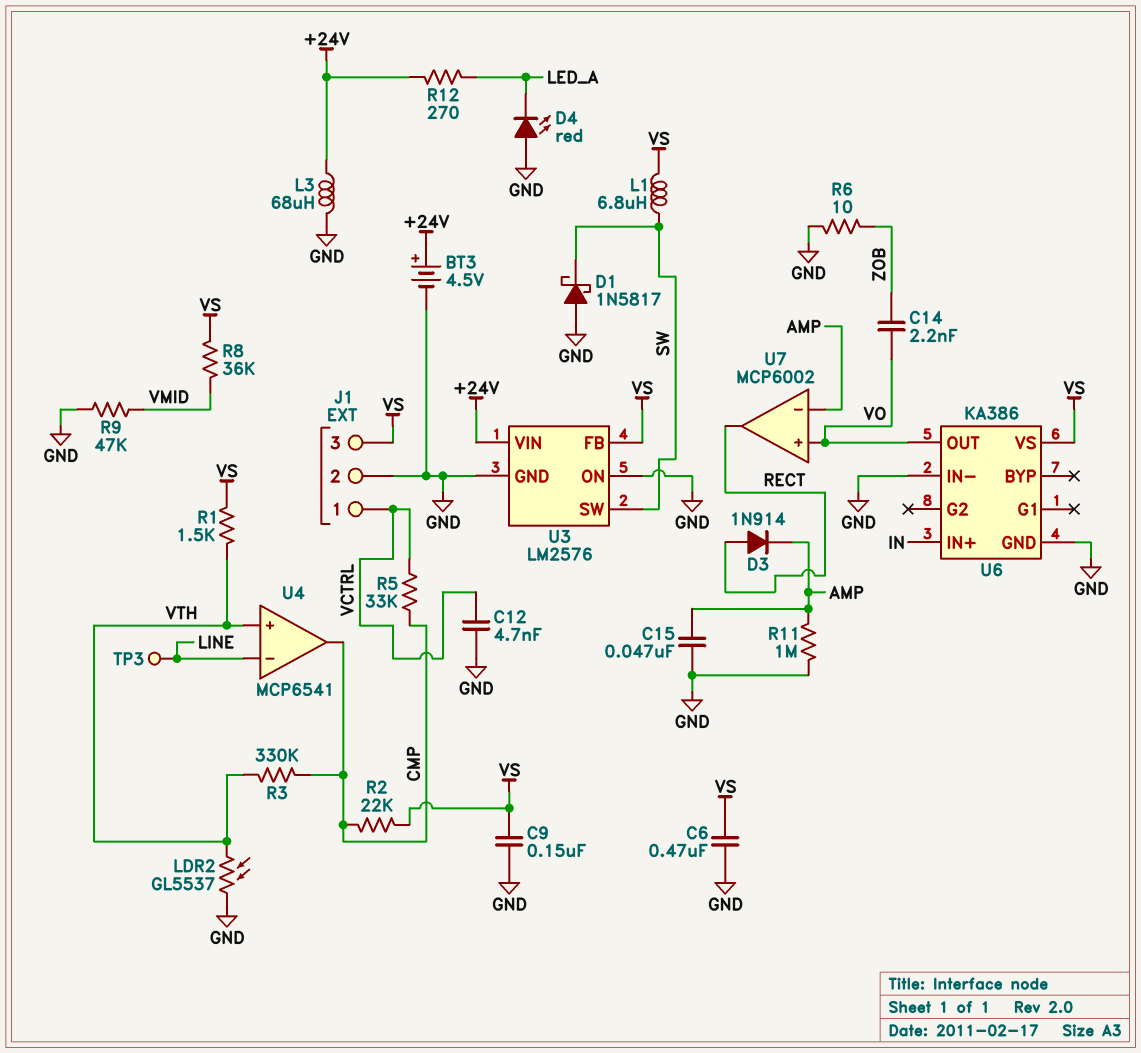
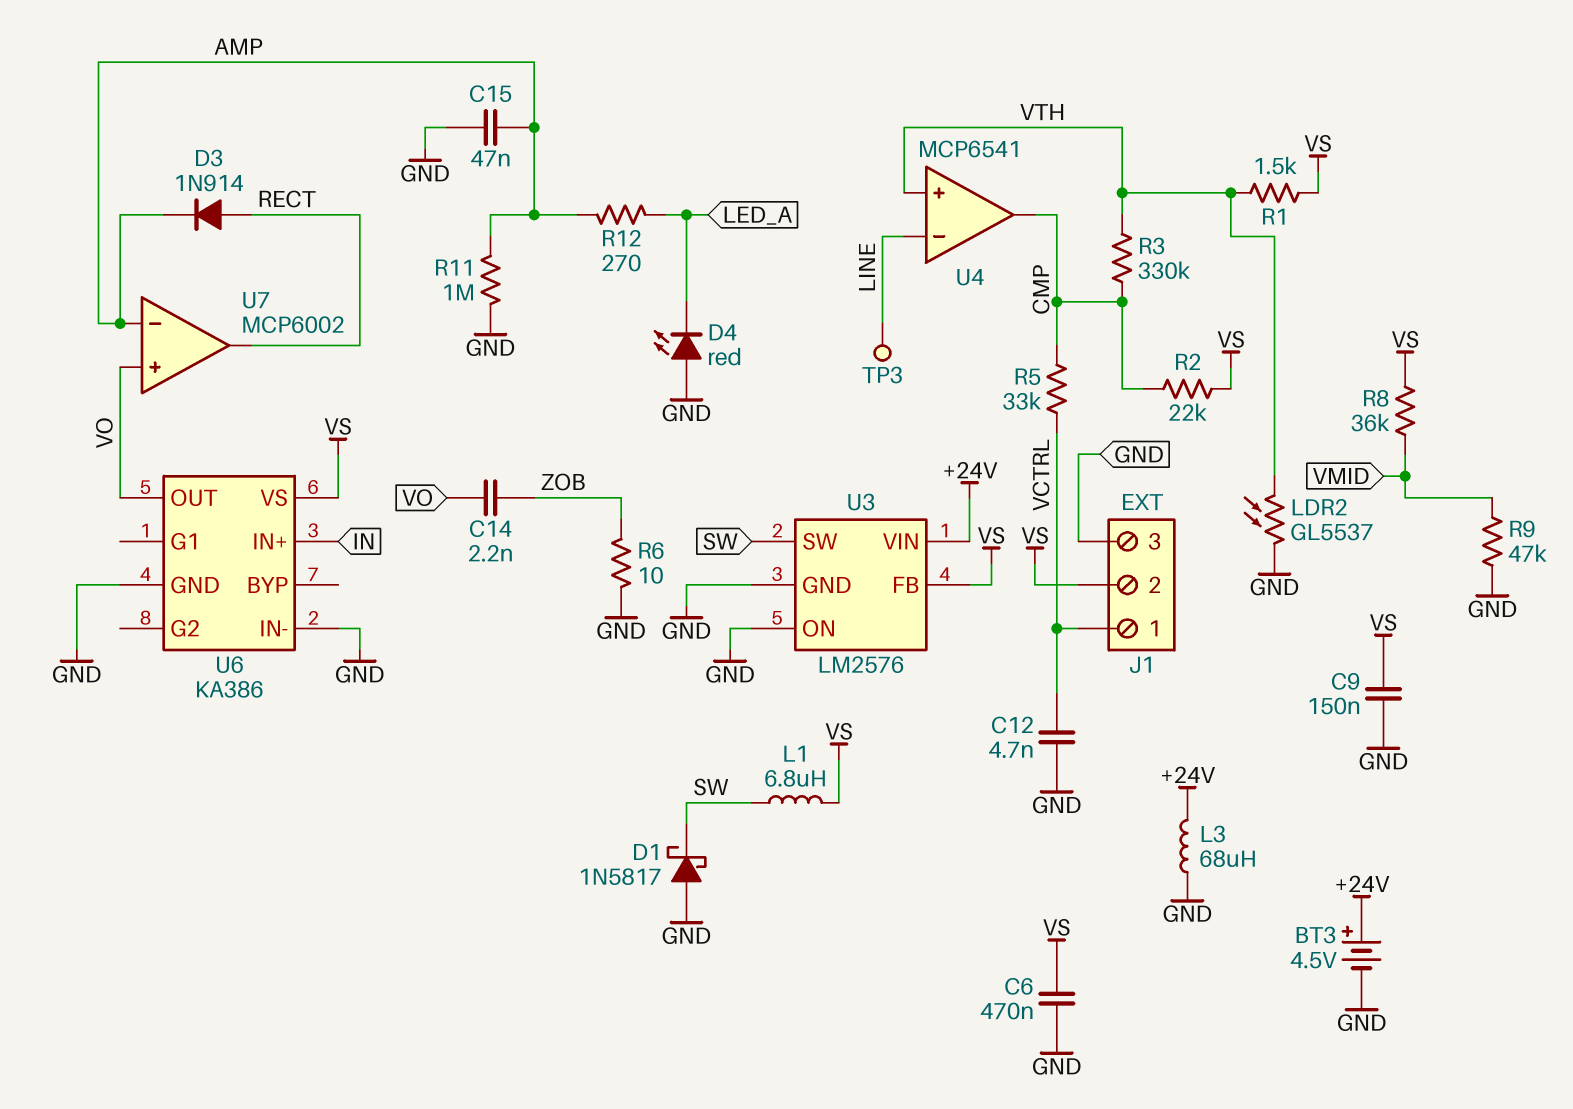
J1 pin 2: GND -> VS
J1 pin 3: VS -> GND
R12: 270 (+24V, LED_A) -> 270 (AMP, LED_A)

